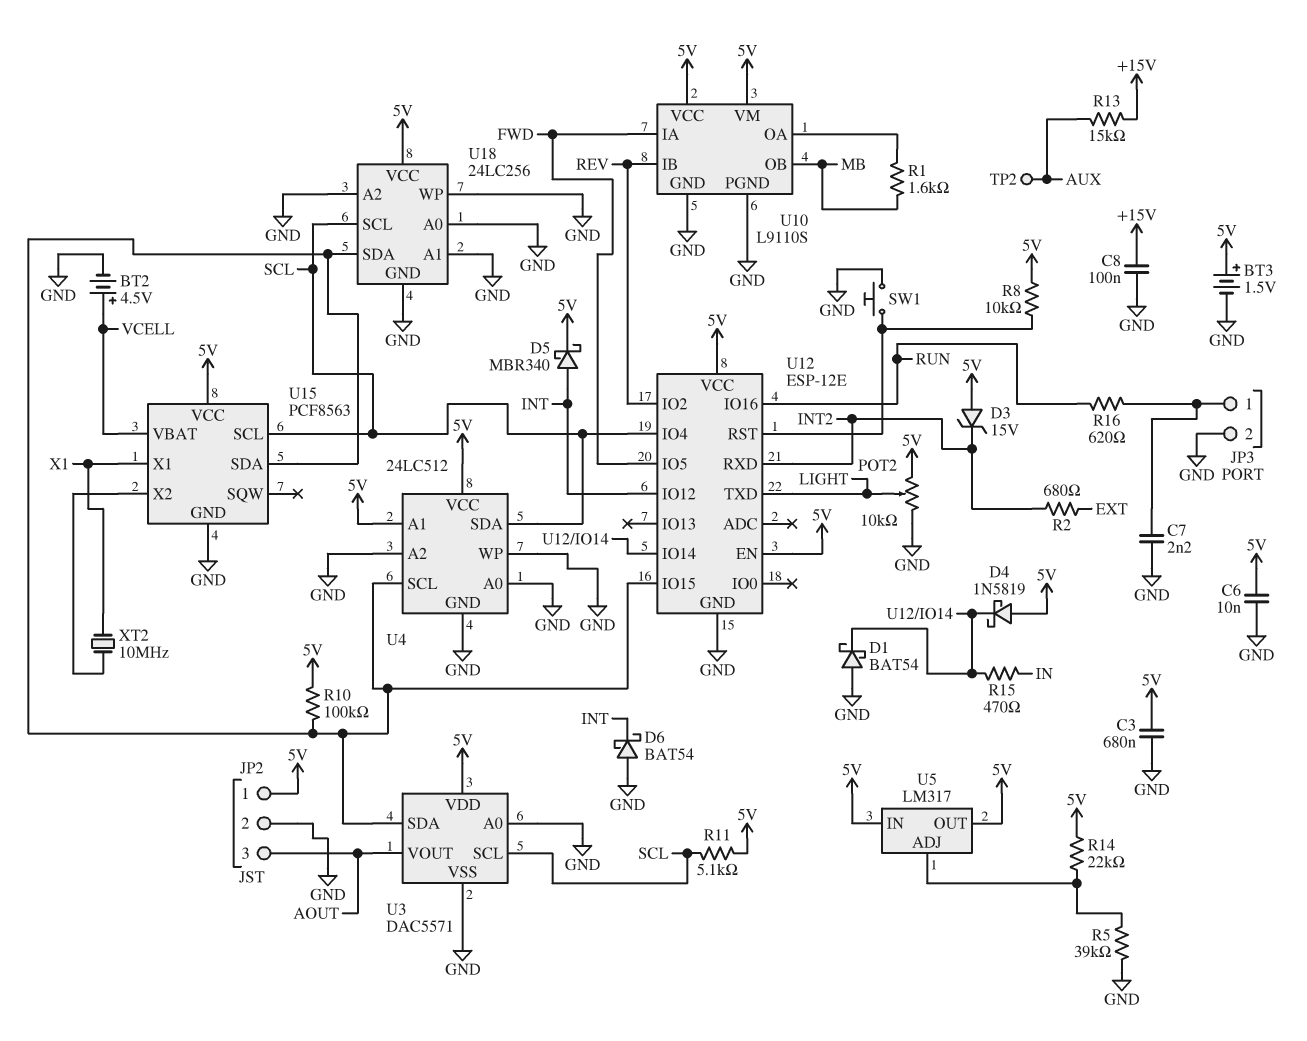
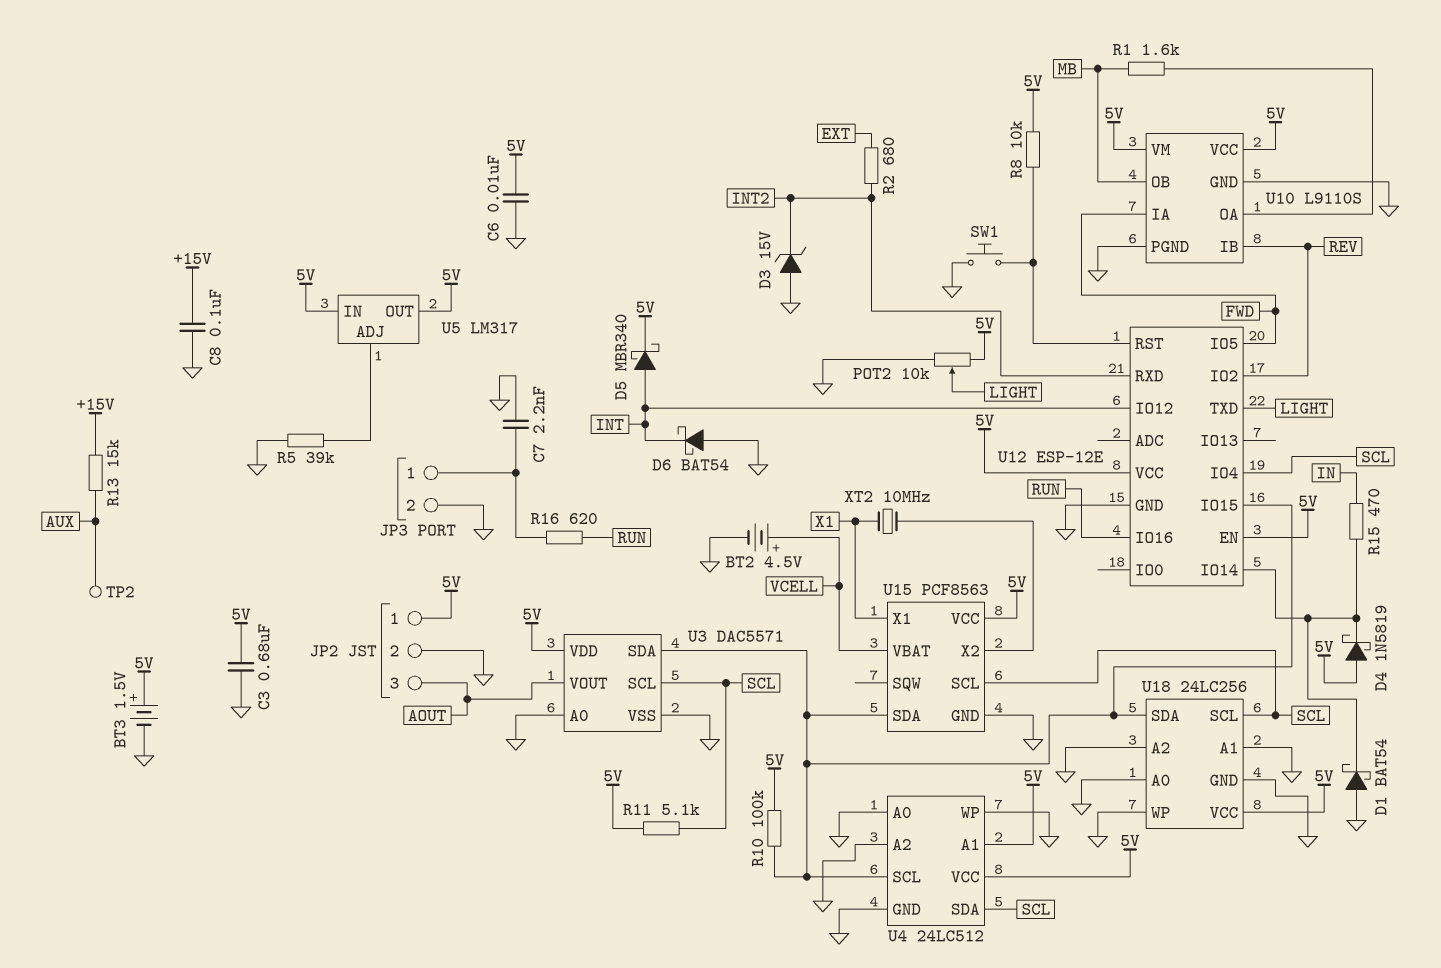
D3: zener 15V (A 5V, K INT2) -> zener 15V (A GND, K INT2)
R14: 22k (5V, U5/ADJ) -> none

